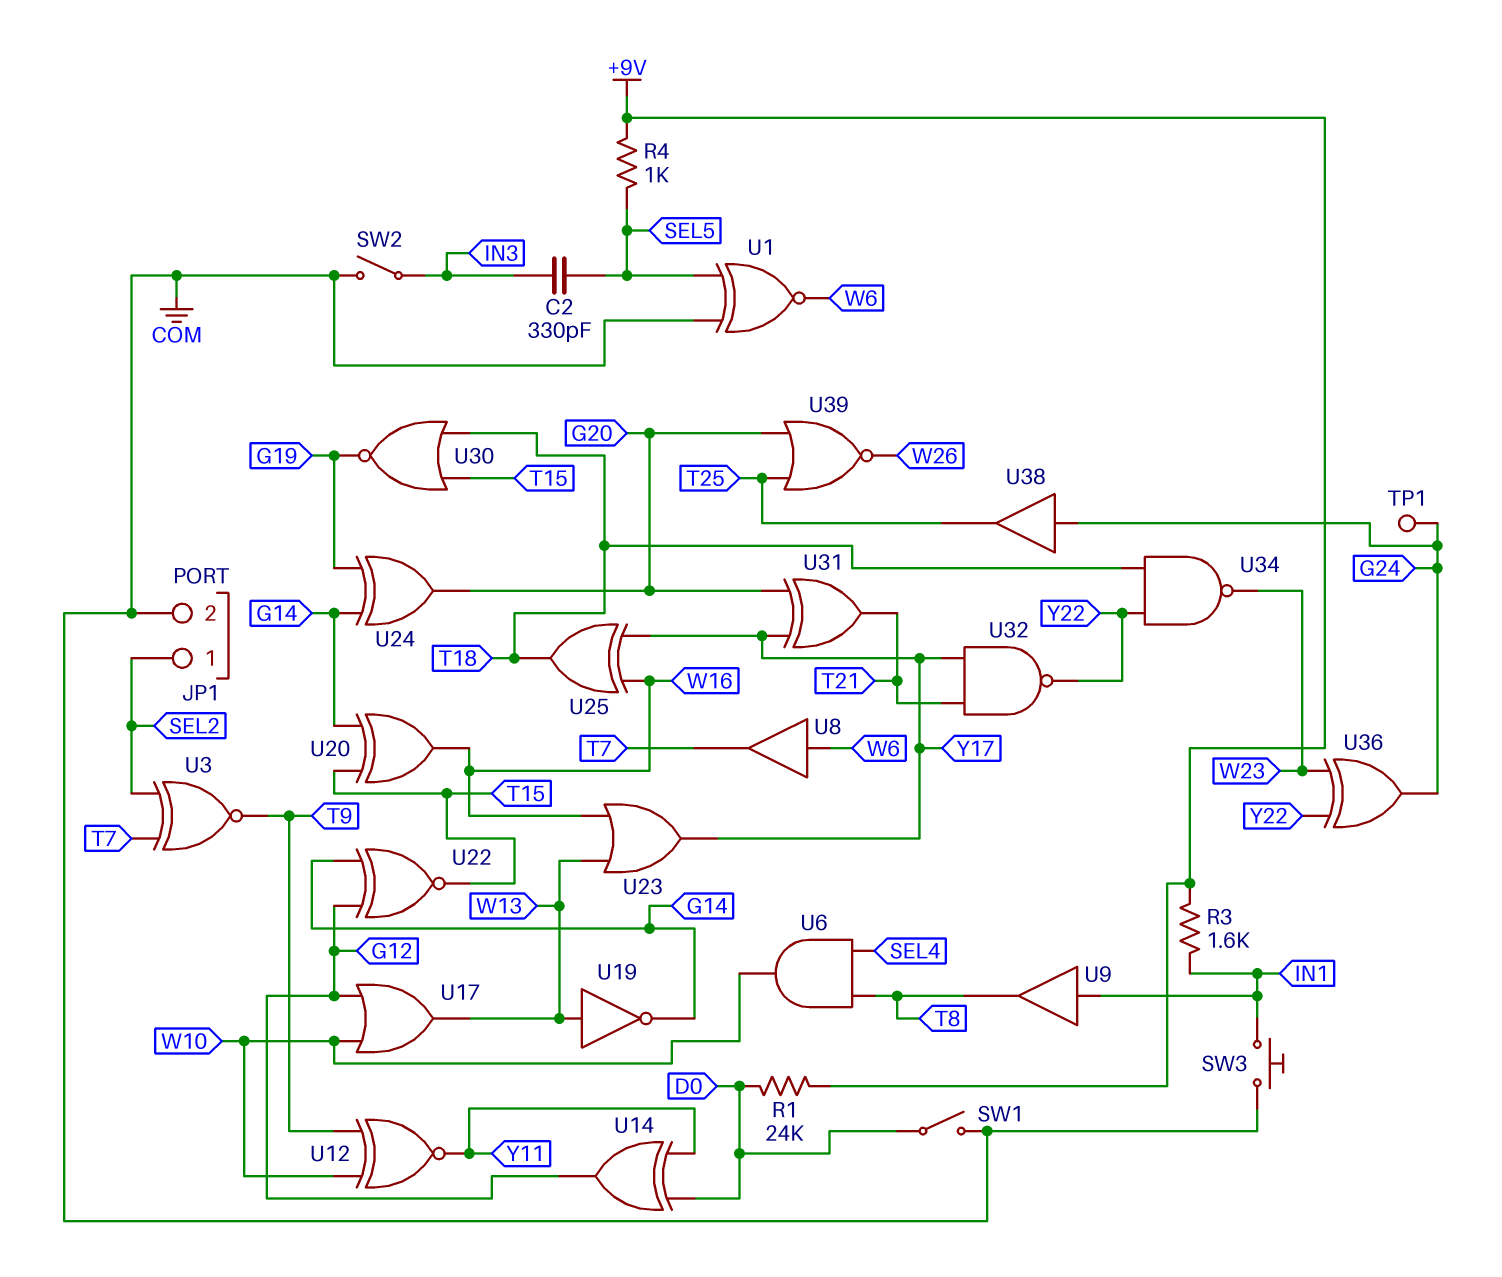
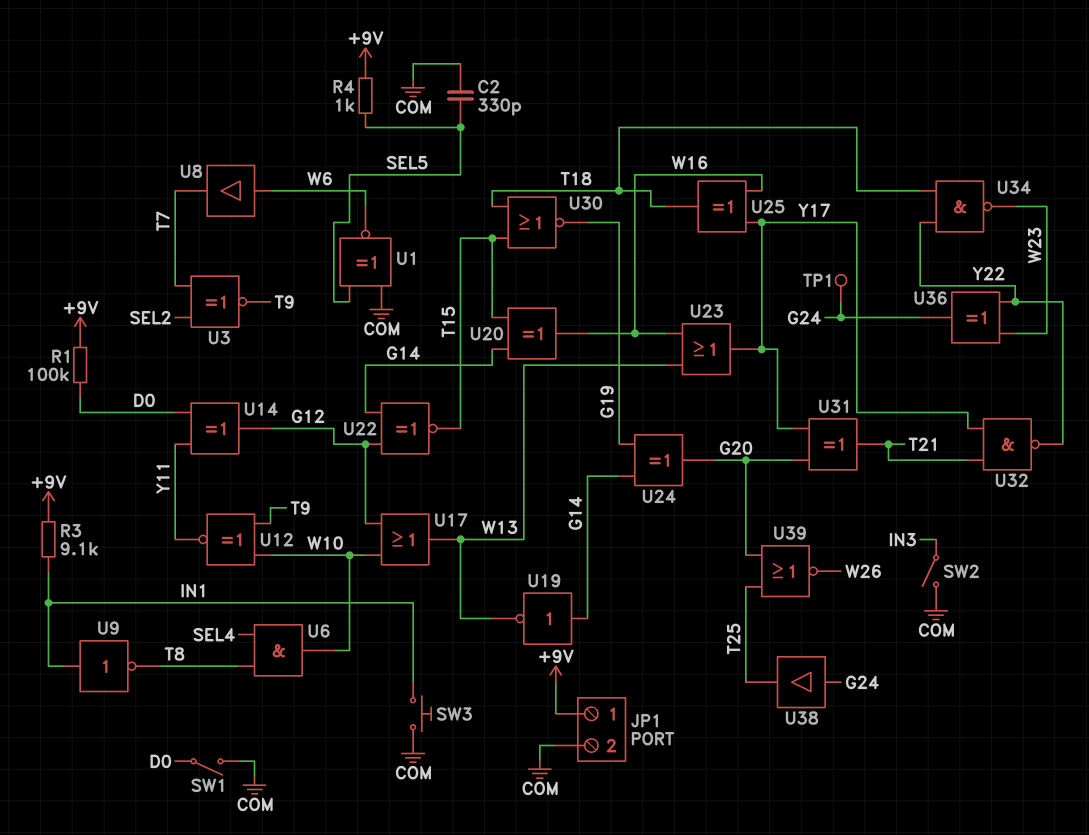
C2: 330pF (IN3, SEL5) -> 330pF (COM, SEL5)
JP1 pin 1: SEL2 -> +9V
R1: 24k (+9V, D0) -> 100k (+9V, D0)
R3: 1.6k (+9V, IN1) -> 9.1k (+9V, IN1)
U9: buffer (in IN1, out T8) -> NOT (in IN1, out T8)
U19: NOT (in W13, out G14) -> NOT (in G14, out W13)

